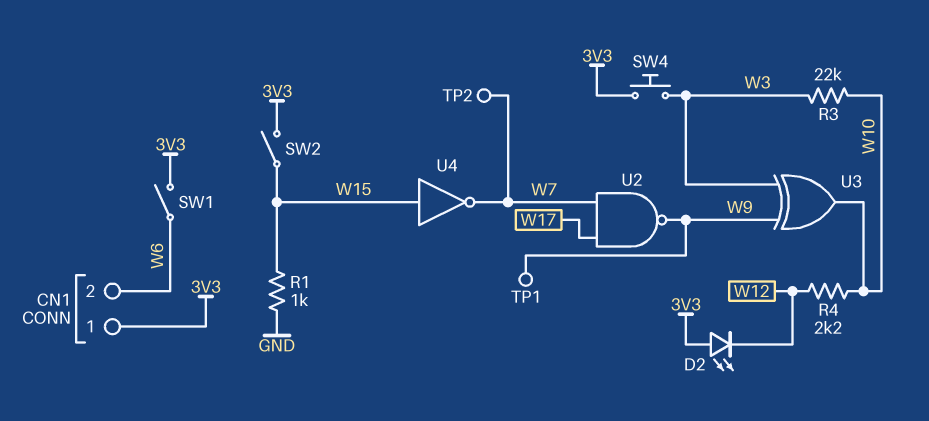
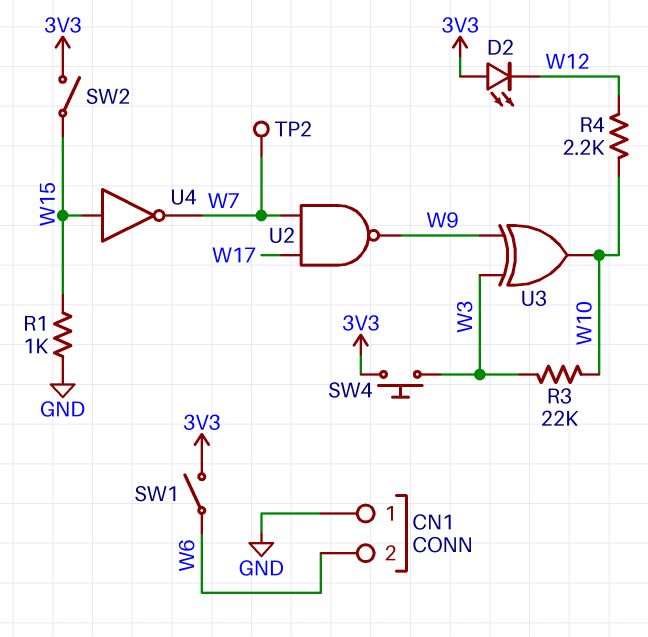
CN1 pin 1: 3V3 -> GND
TP1: test point (W9) -> none

